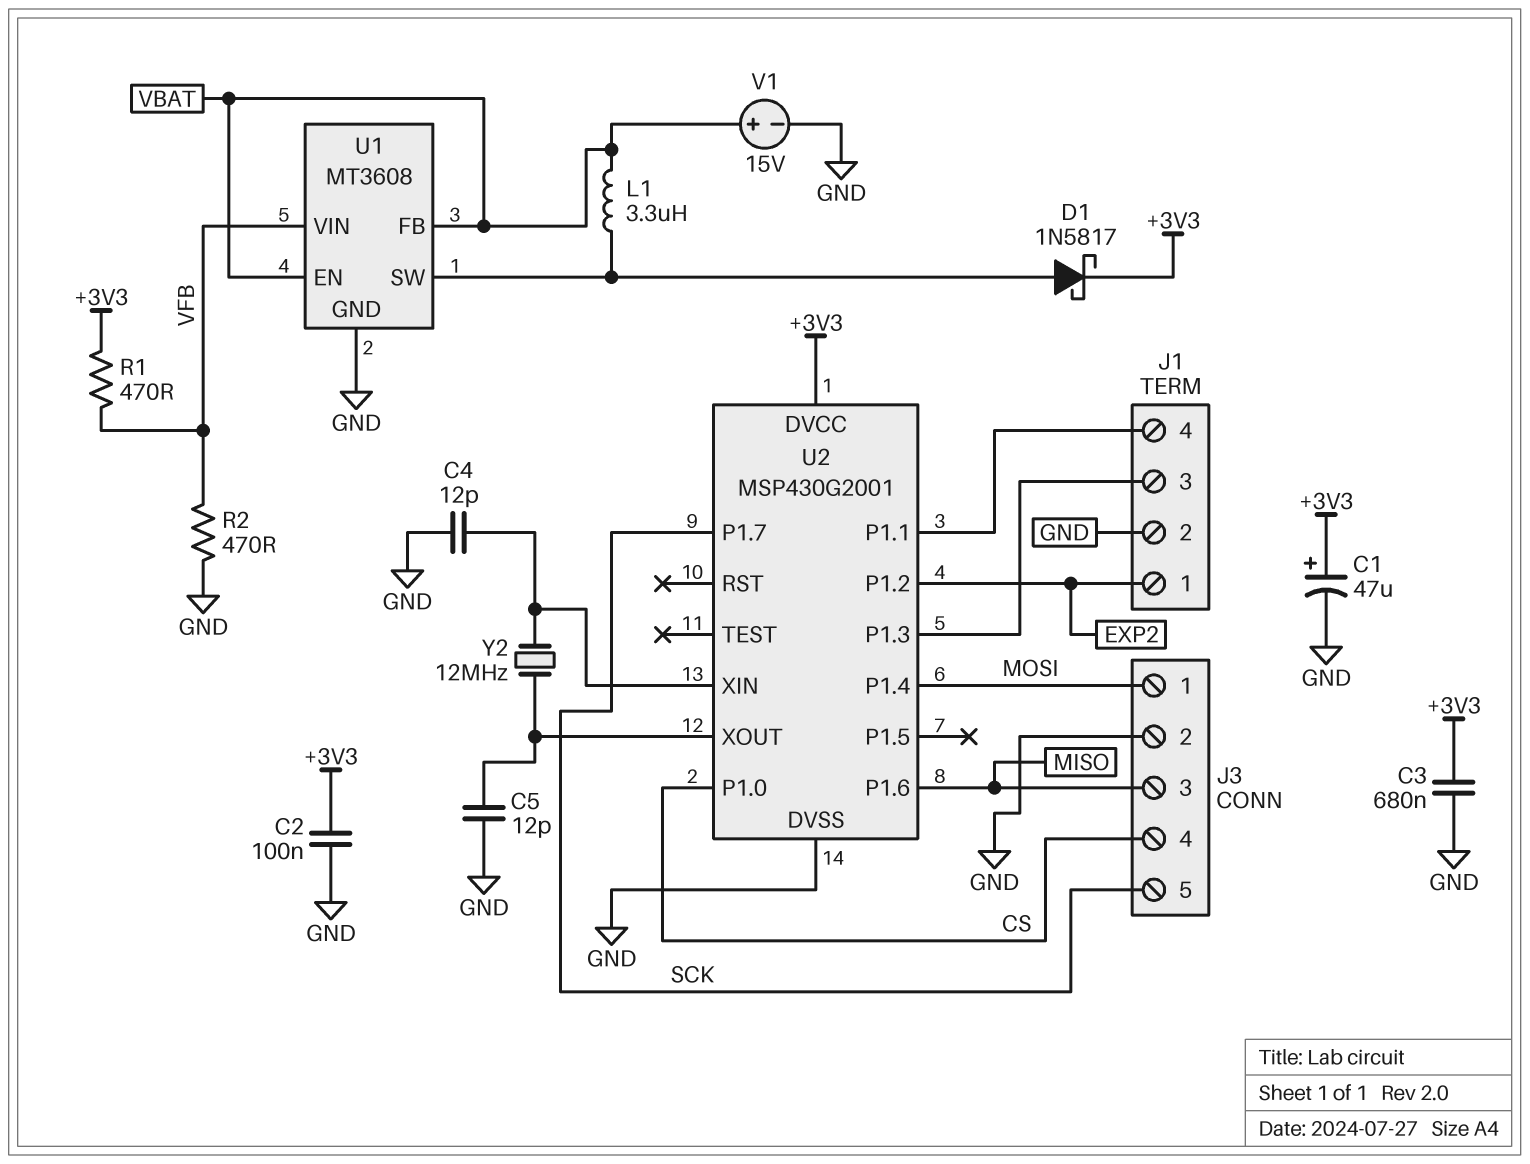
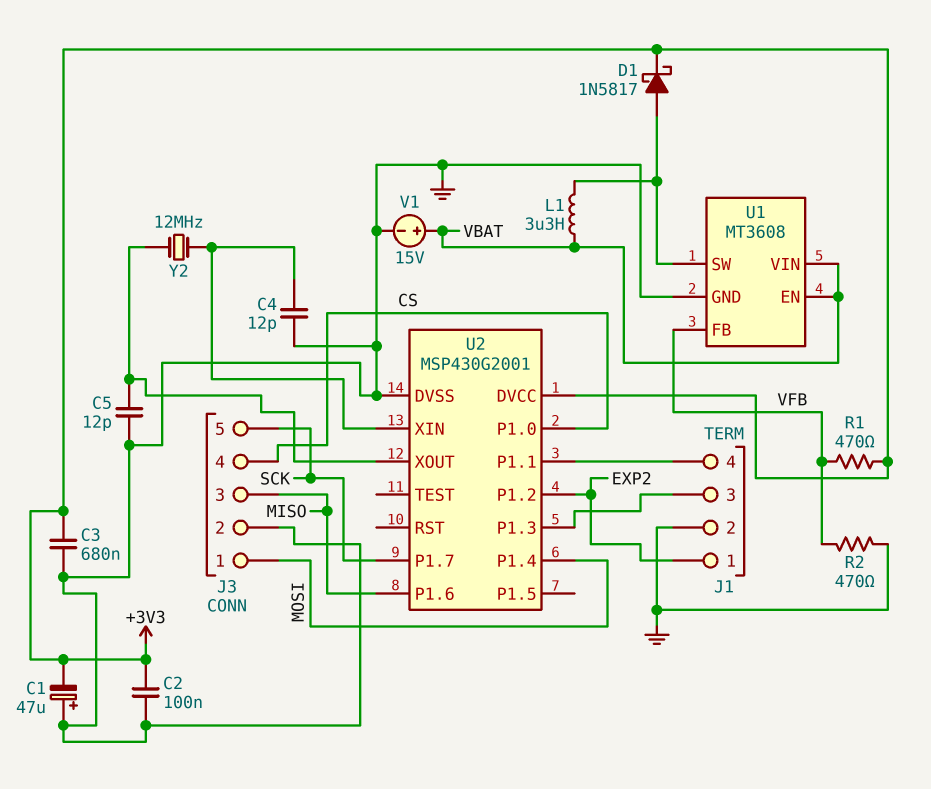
C1: 47uF (plus +3V3, minus GND) -> 47uF (plus GND, minus +3V3)
U1 pin FB: VBAT -> VFB
U1 pin VIN: VFB -> VBAT

